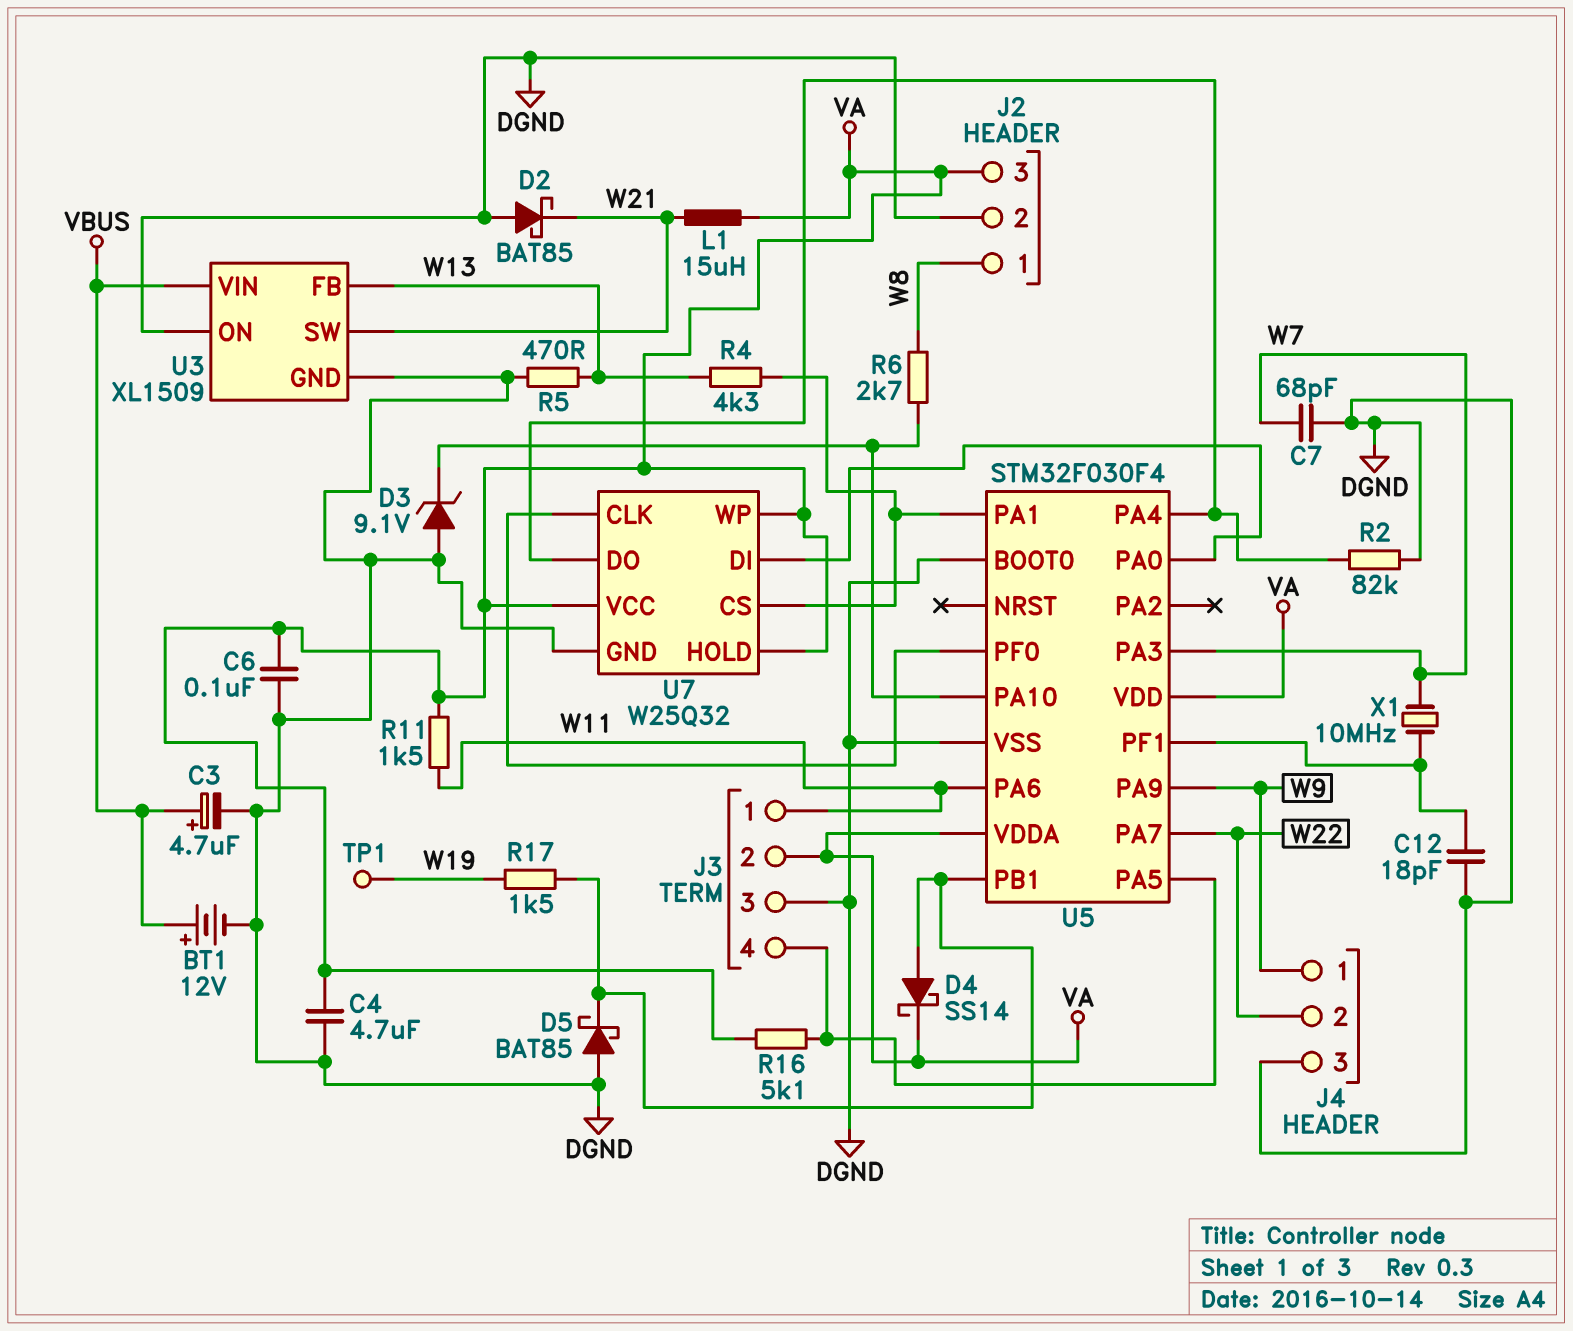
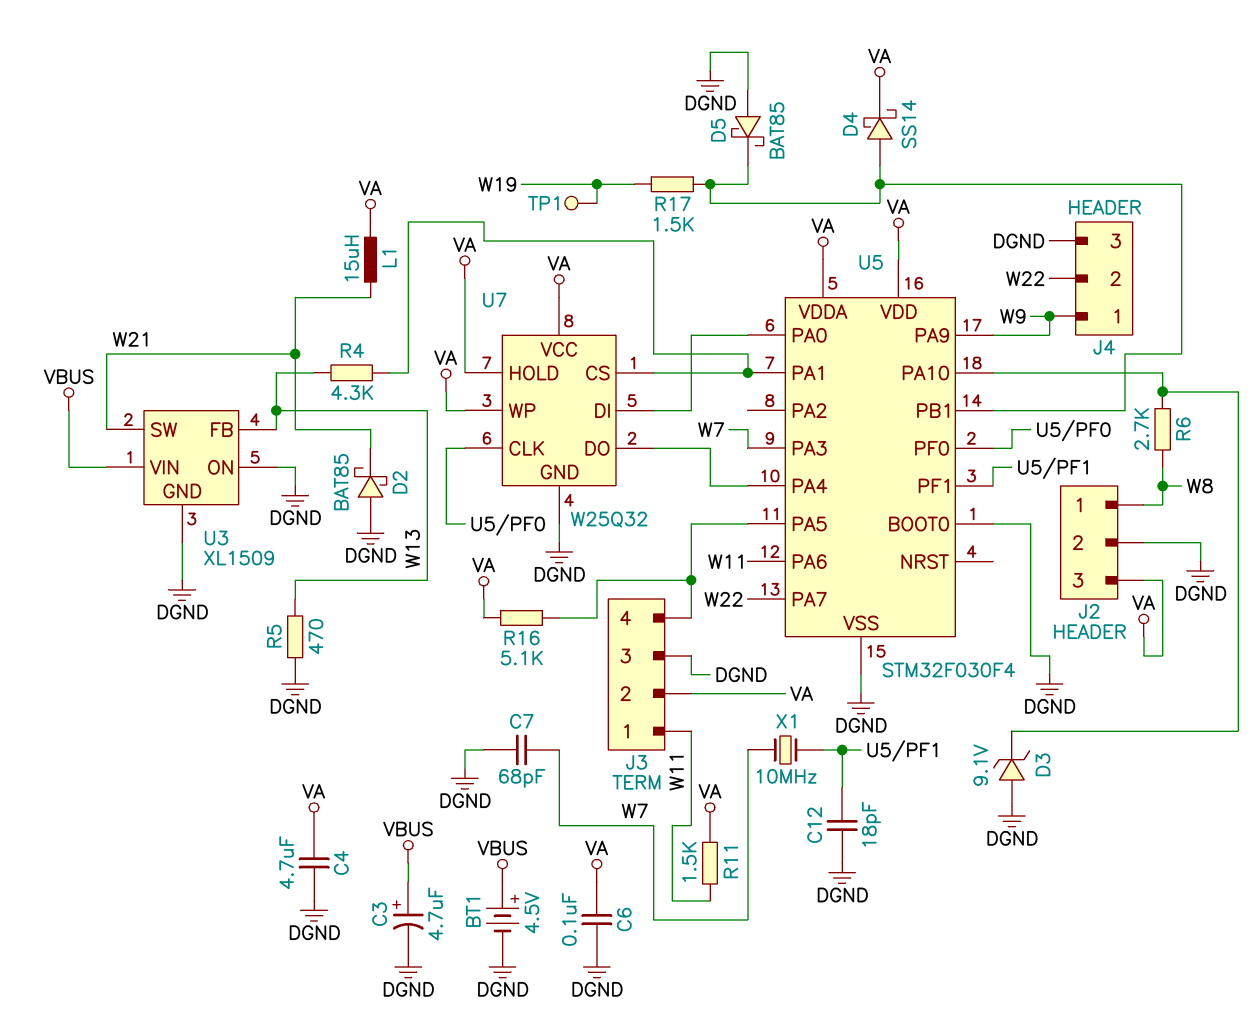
BT1: 12V (plus VBUS, minus DGND) -> 4.5V (plus VBUS, minus DGND)
R2: 82k (DGND, U5/PA4) -> none

